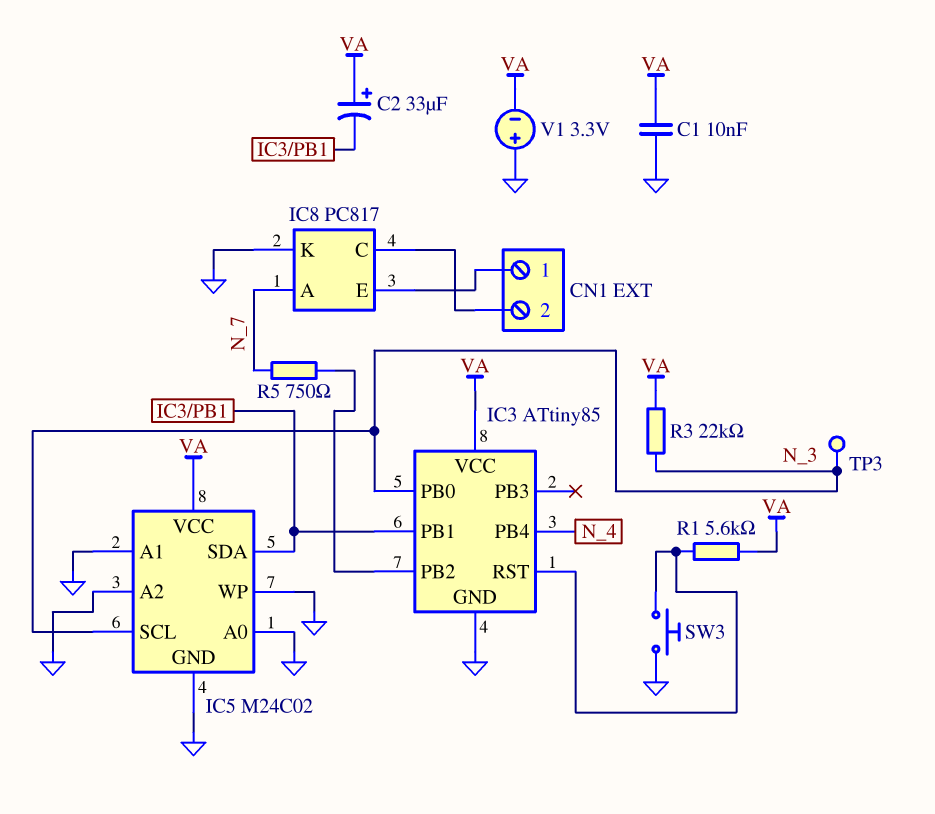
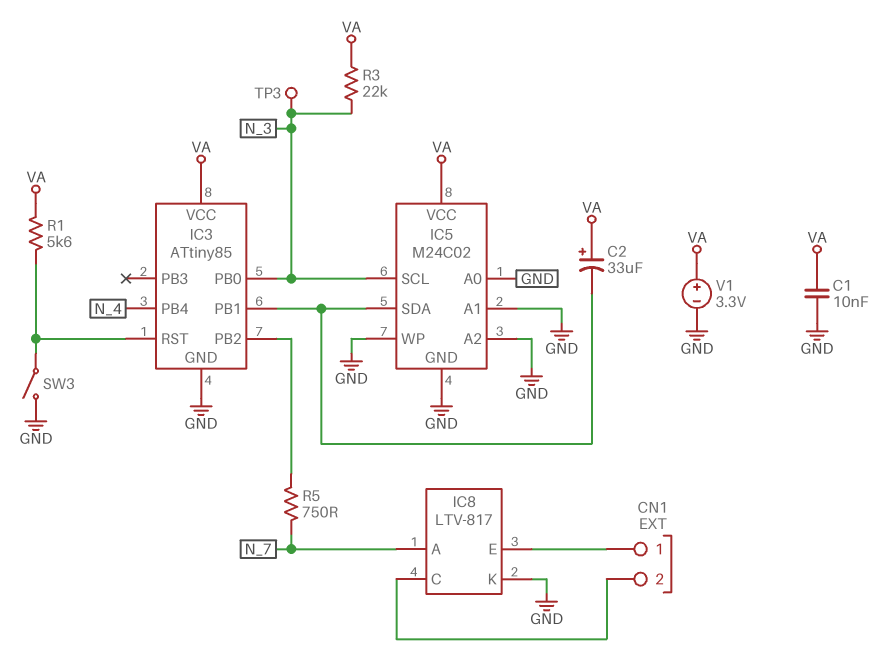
IC8: PC817 -> LTV-817
SW3: button (GND, IC3/RST) -> switch (GND, IC3/RST)
V1: 3.3V (plus GND, minus VA) -> 3.3V (plus VA, minus GND)

